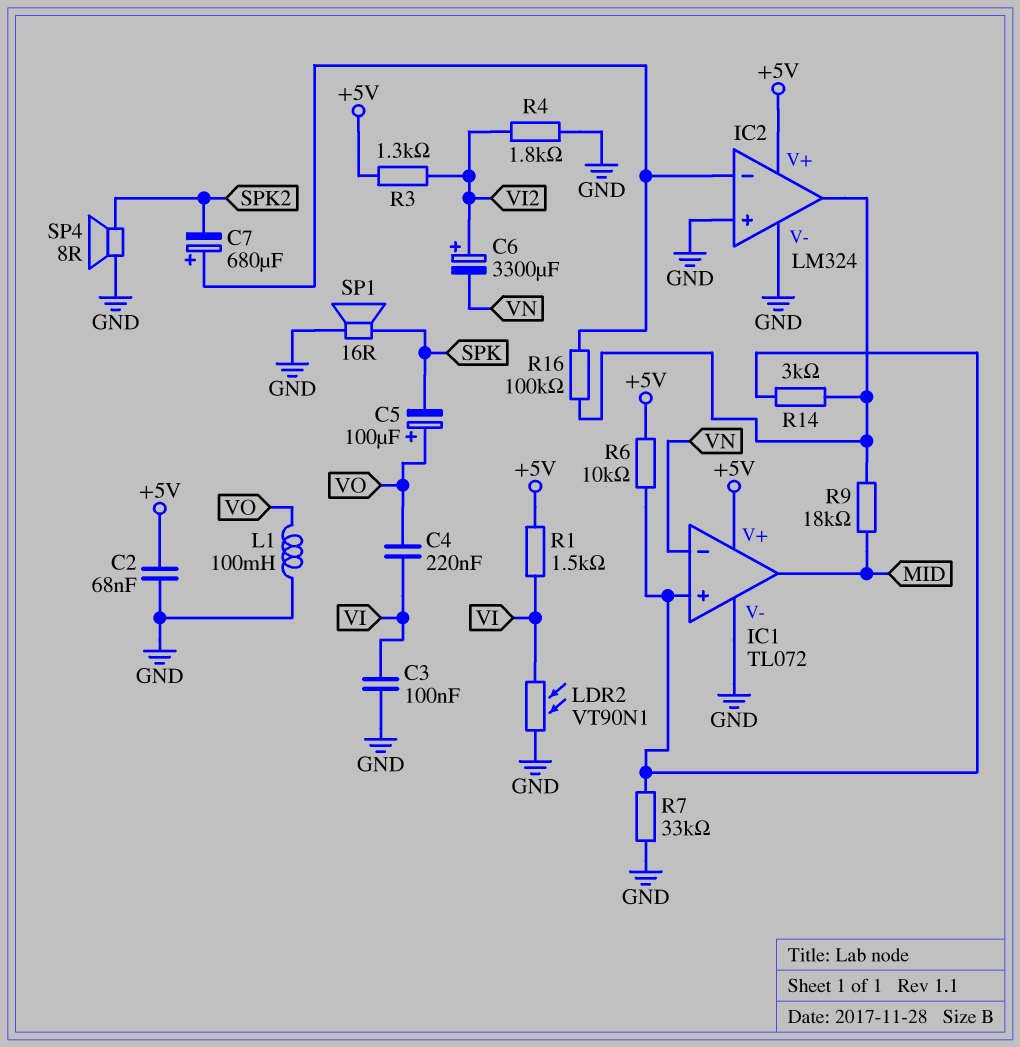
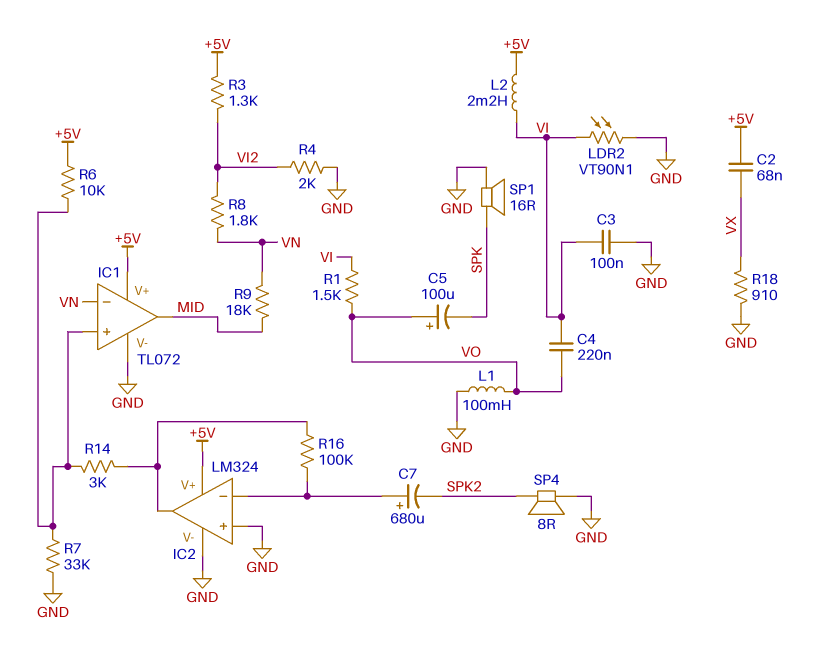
C2: 68nF (+5V, GND) -> 68nF (+5V, VX)
C6: 3300uF (plus VI2, minus VN) -> none
L2: none -> 2.2mH (+5V, VI)
R1: 1.5k (+5V, VI) -> 1.5k (VI, VO)
R4: 1.8k (GND, VI2) -> 2k (GND, VI2)
R8: none -> 1.8k (VI2, VN)
R9: 18k (IC2/out, MID) -> 18k (MID, VN)
R18: none -> 910 (GND, VX)

